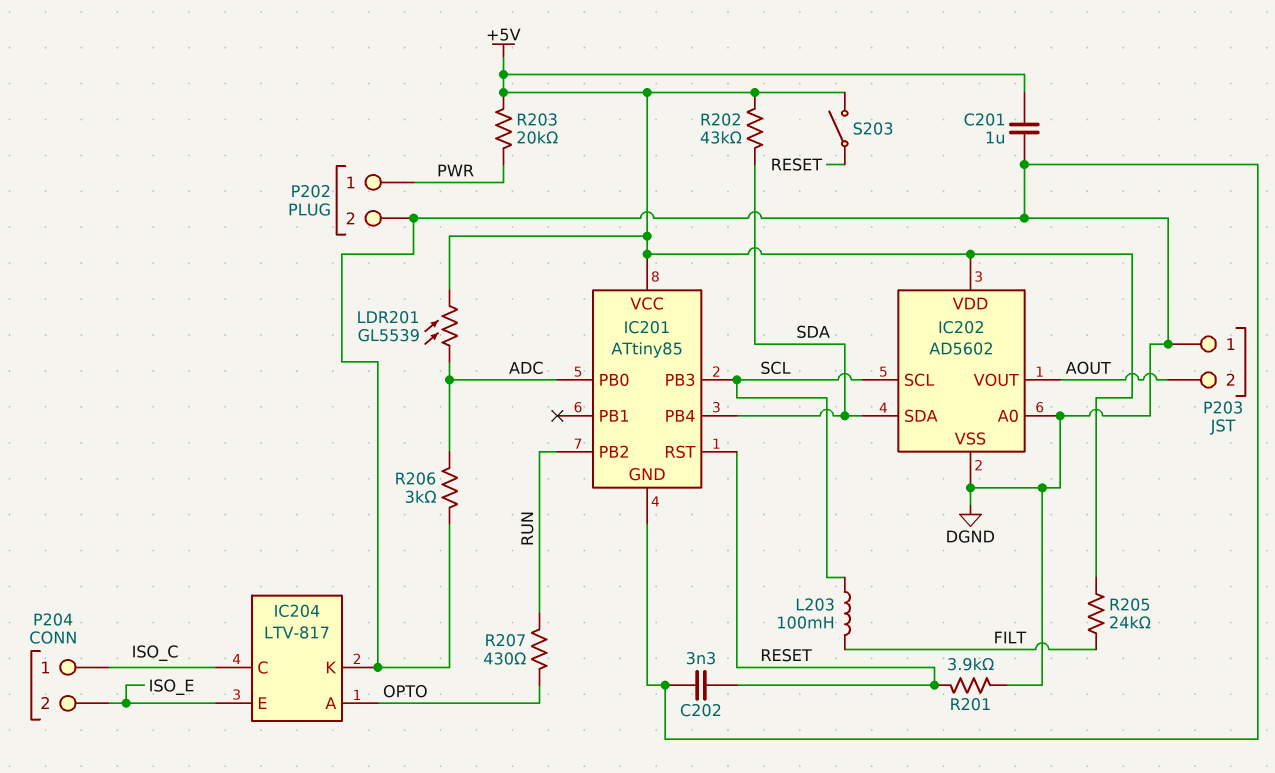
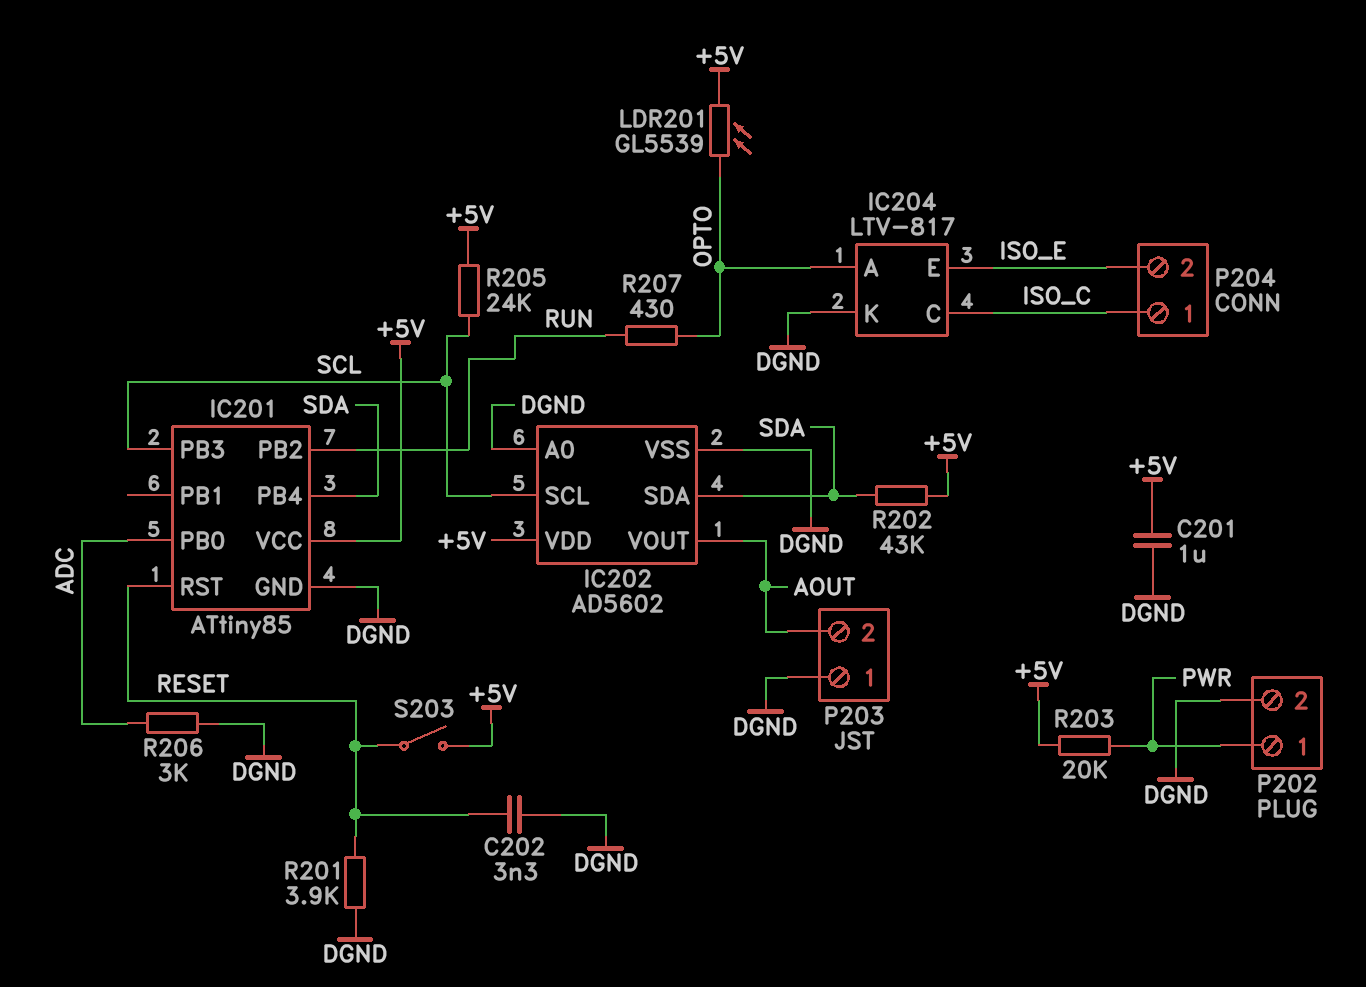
L203: 100mH (FILT, SCL) -> none
LDR201: GL5539 (+5V, ADC) -> GL5539 (+5V, OPTO)
R205: 24k (+5V, FILT) -> 24k (+5V, SCL)

